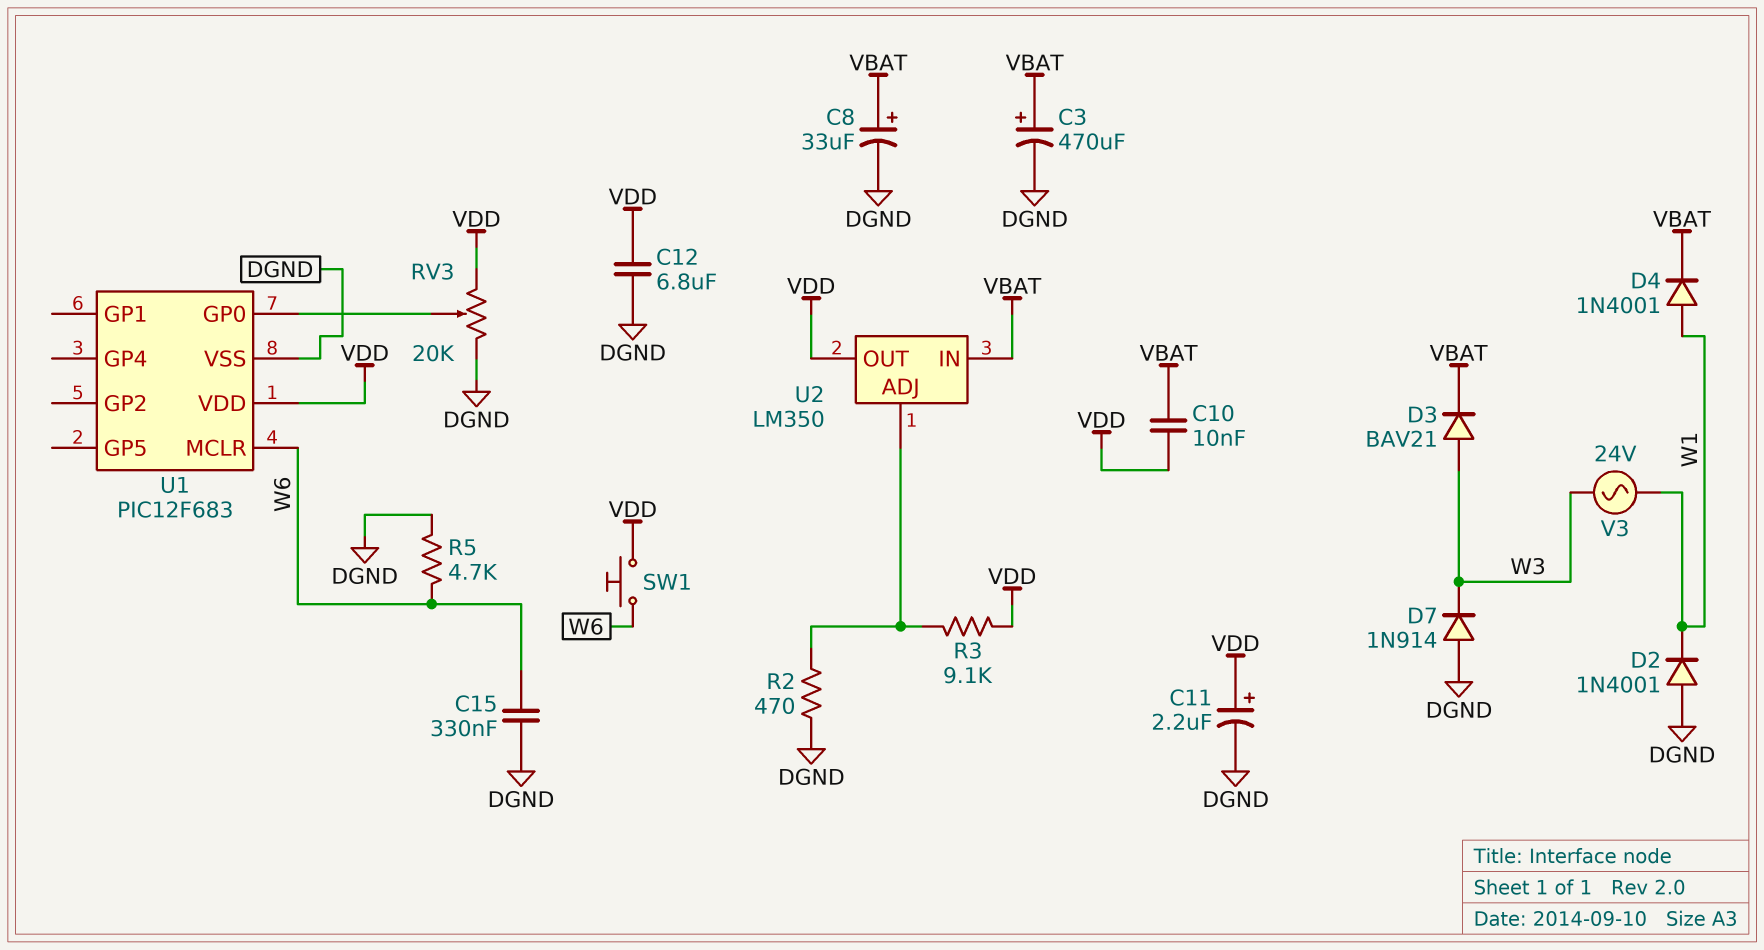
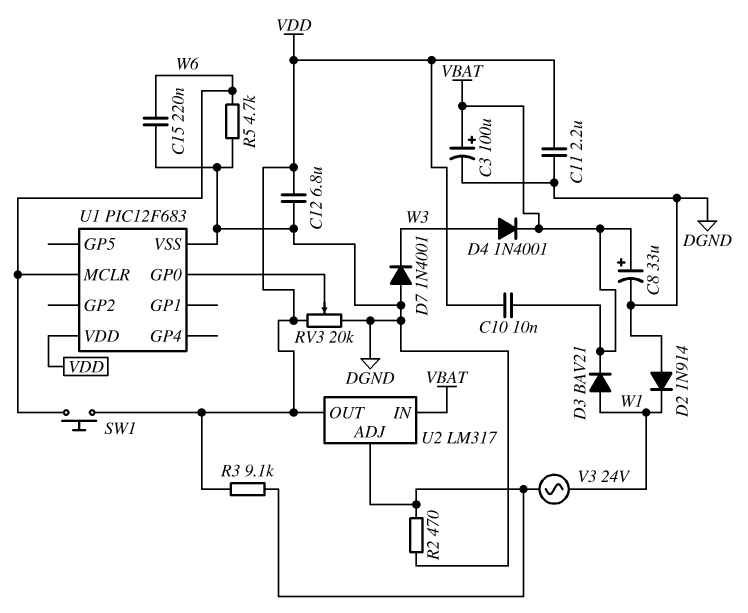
C3: 470uF (plus VBAT, minus DGND) -> 100uF (plus VBAT, minus DGND)
C11: 2.2uF (plus VDD, minus DGND) -> 2.2uF (DGND, VDD)
C15: 330nF (DGND, W6) -> 220nF (DGND, W6)
D2: diode 1N4001 (A DGND, K W1) -> diode 1N914 (A DGND, K W1)
D3: diode BAV21 (A W3, K VBAT) -> diode BAV21 (A W1, K VBAT)
D4: diode 1N4001 (A W1, K VBAT) -> diode 1N4001 (A W3, K VBAT)
D7: diode 1N914 (A DGND, K W3) -> diode 1N4001 (A DGND, K W3)
U2: LM350 -> LM317
V3: AC 24V (W1, W3) -> AC 24V (U2/ADJ, W1)

